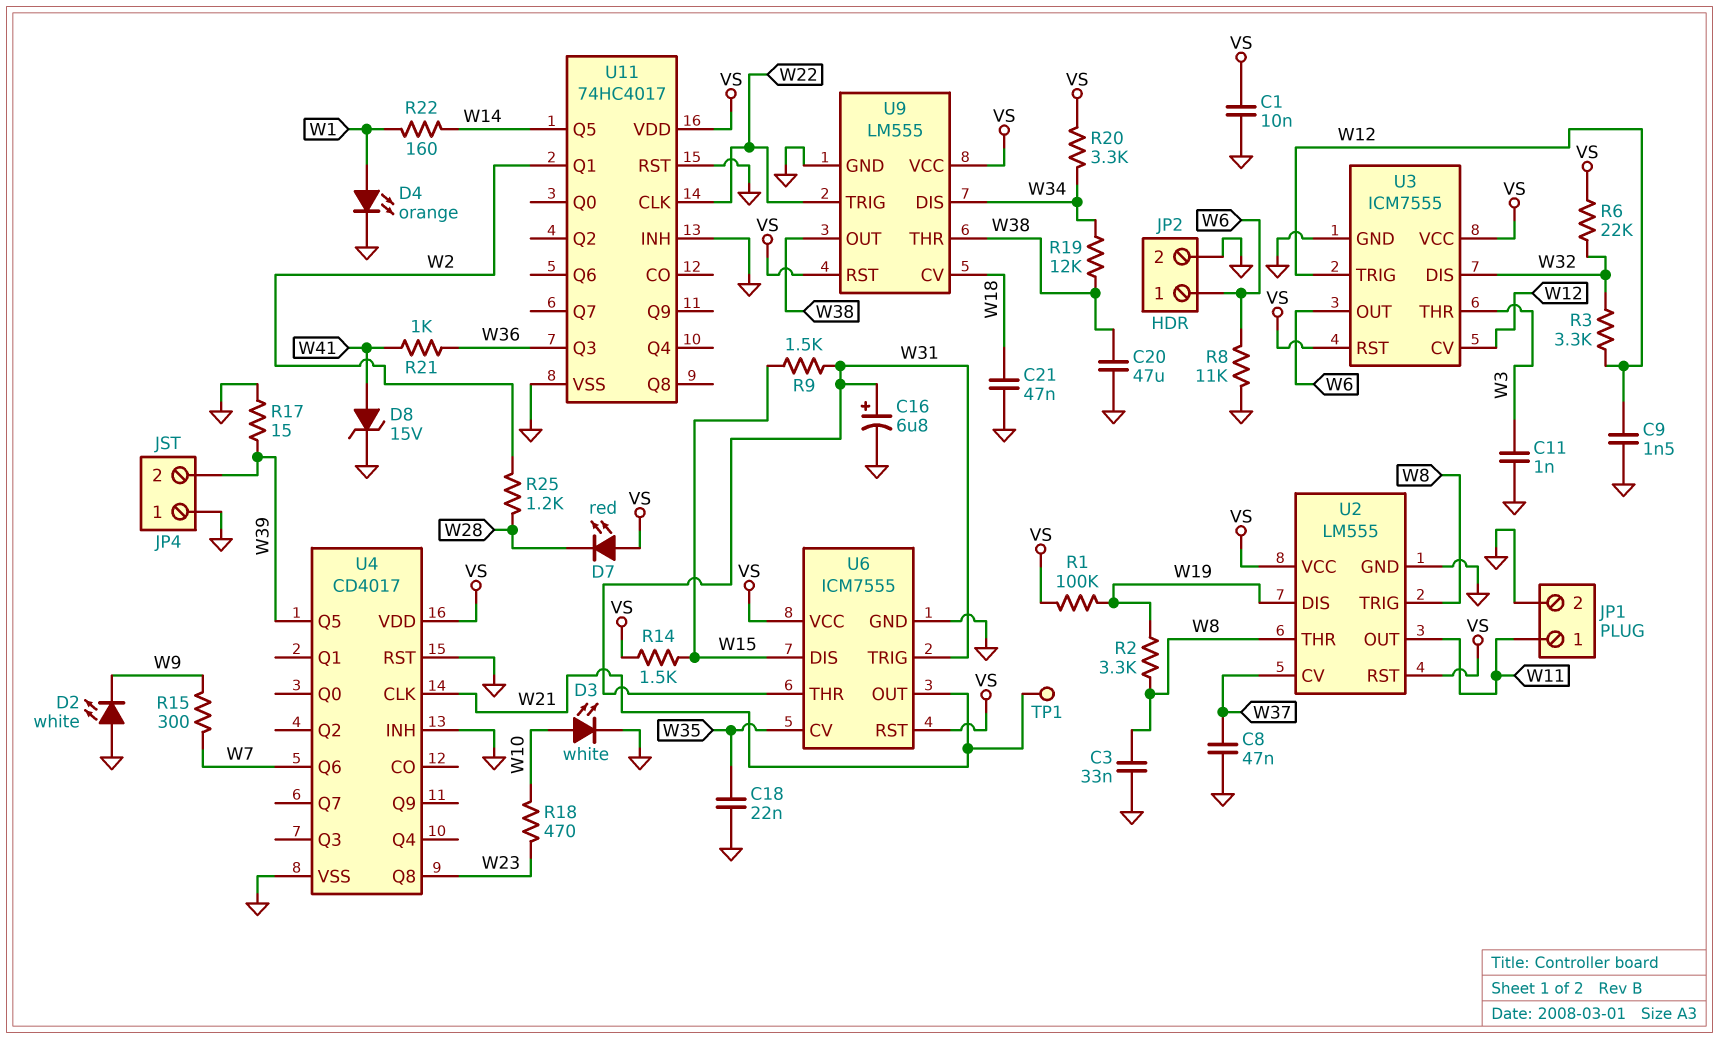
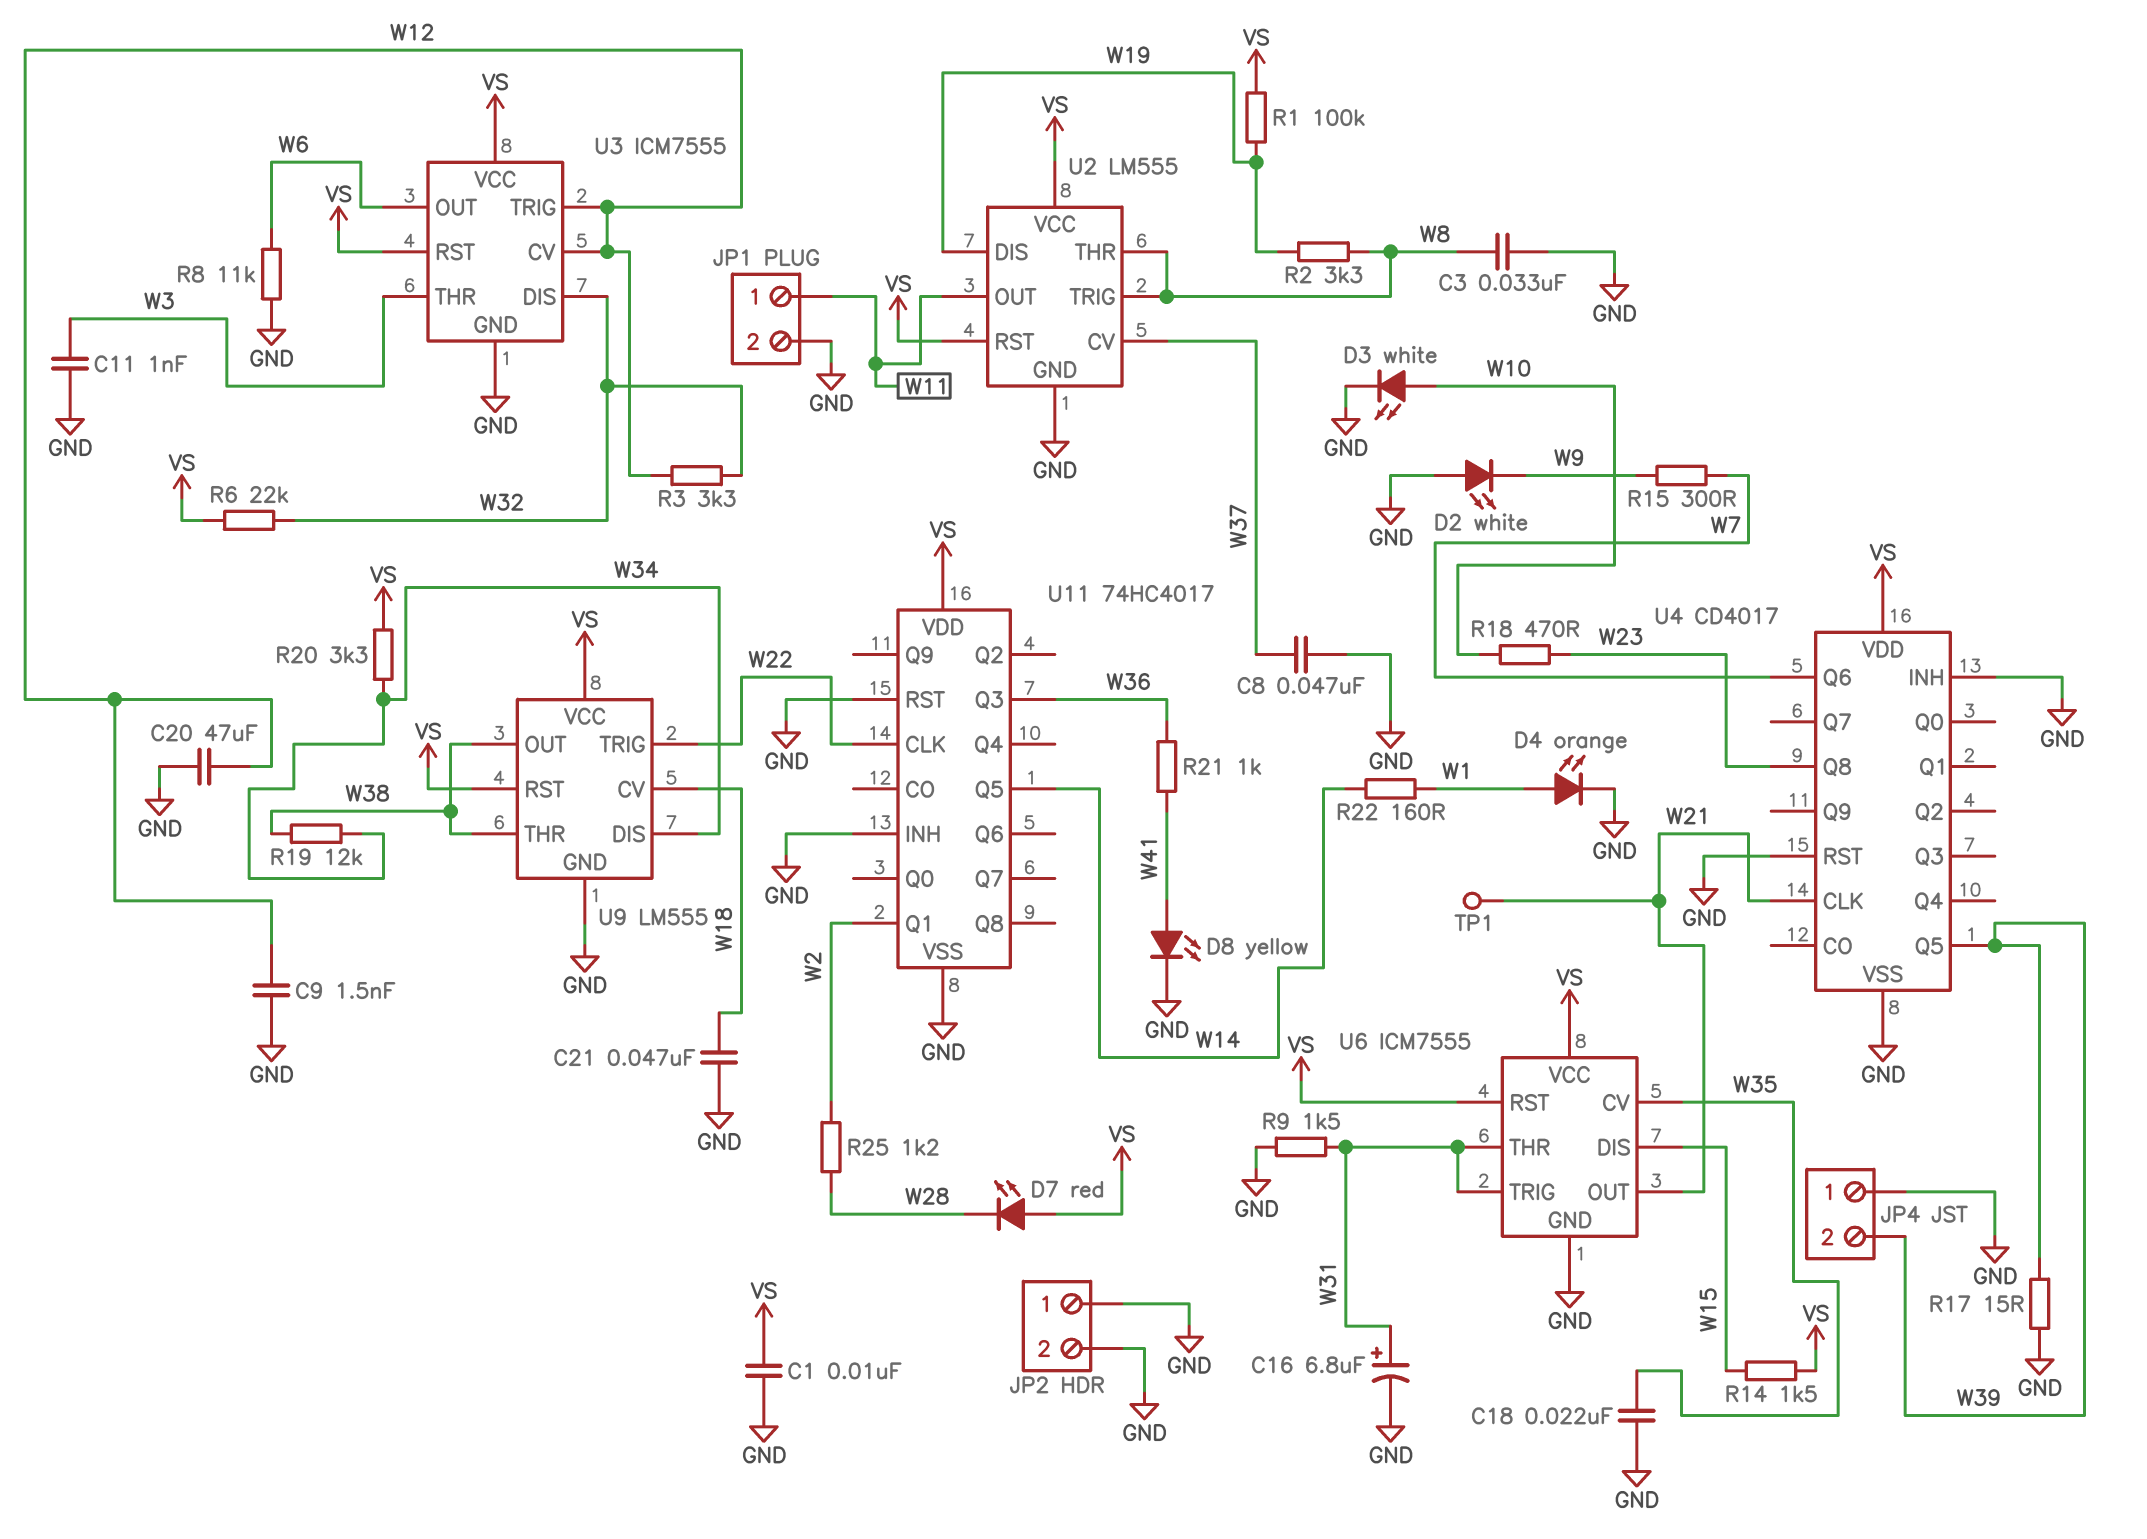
C20: 47uF (GND, W38) -> 47uF (GND, W12)
D8: zener 15V (A W41, K GND) -> LED yellow (A W41, K GND)
JP2 pin 1: W6 -> GND
R9: 1.5k (W15, W31) -> 1.5k (GND, W31)

